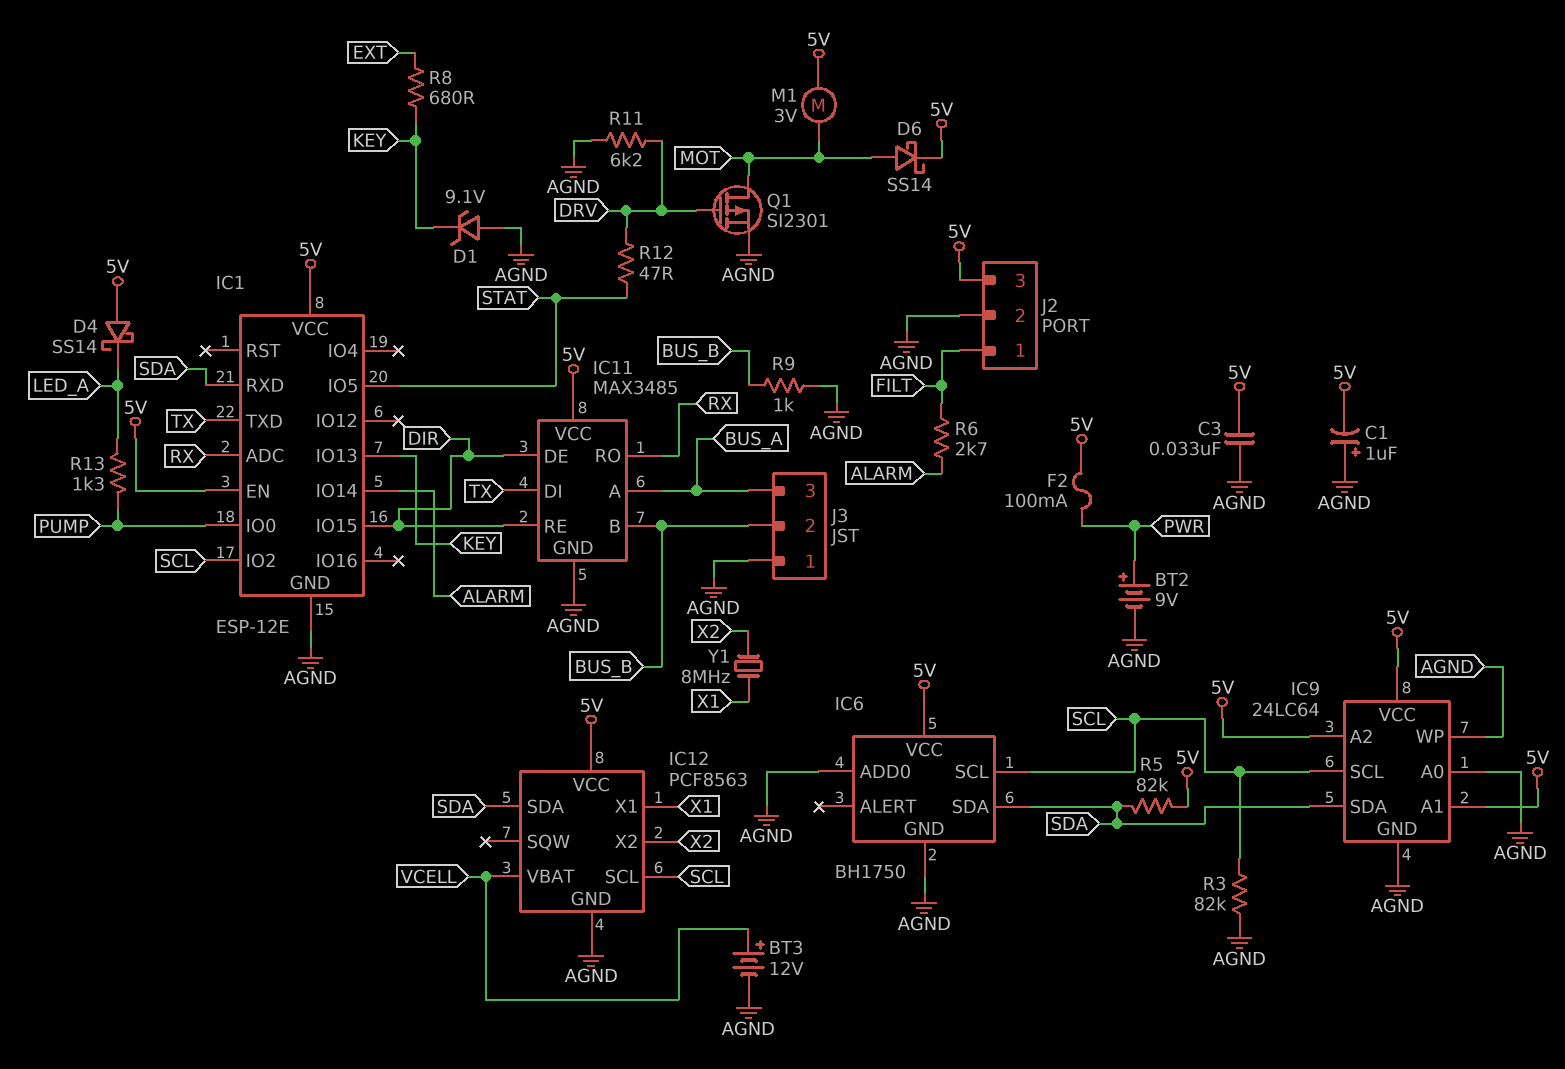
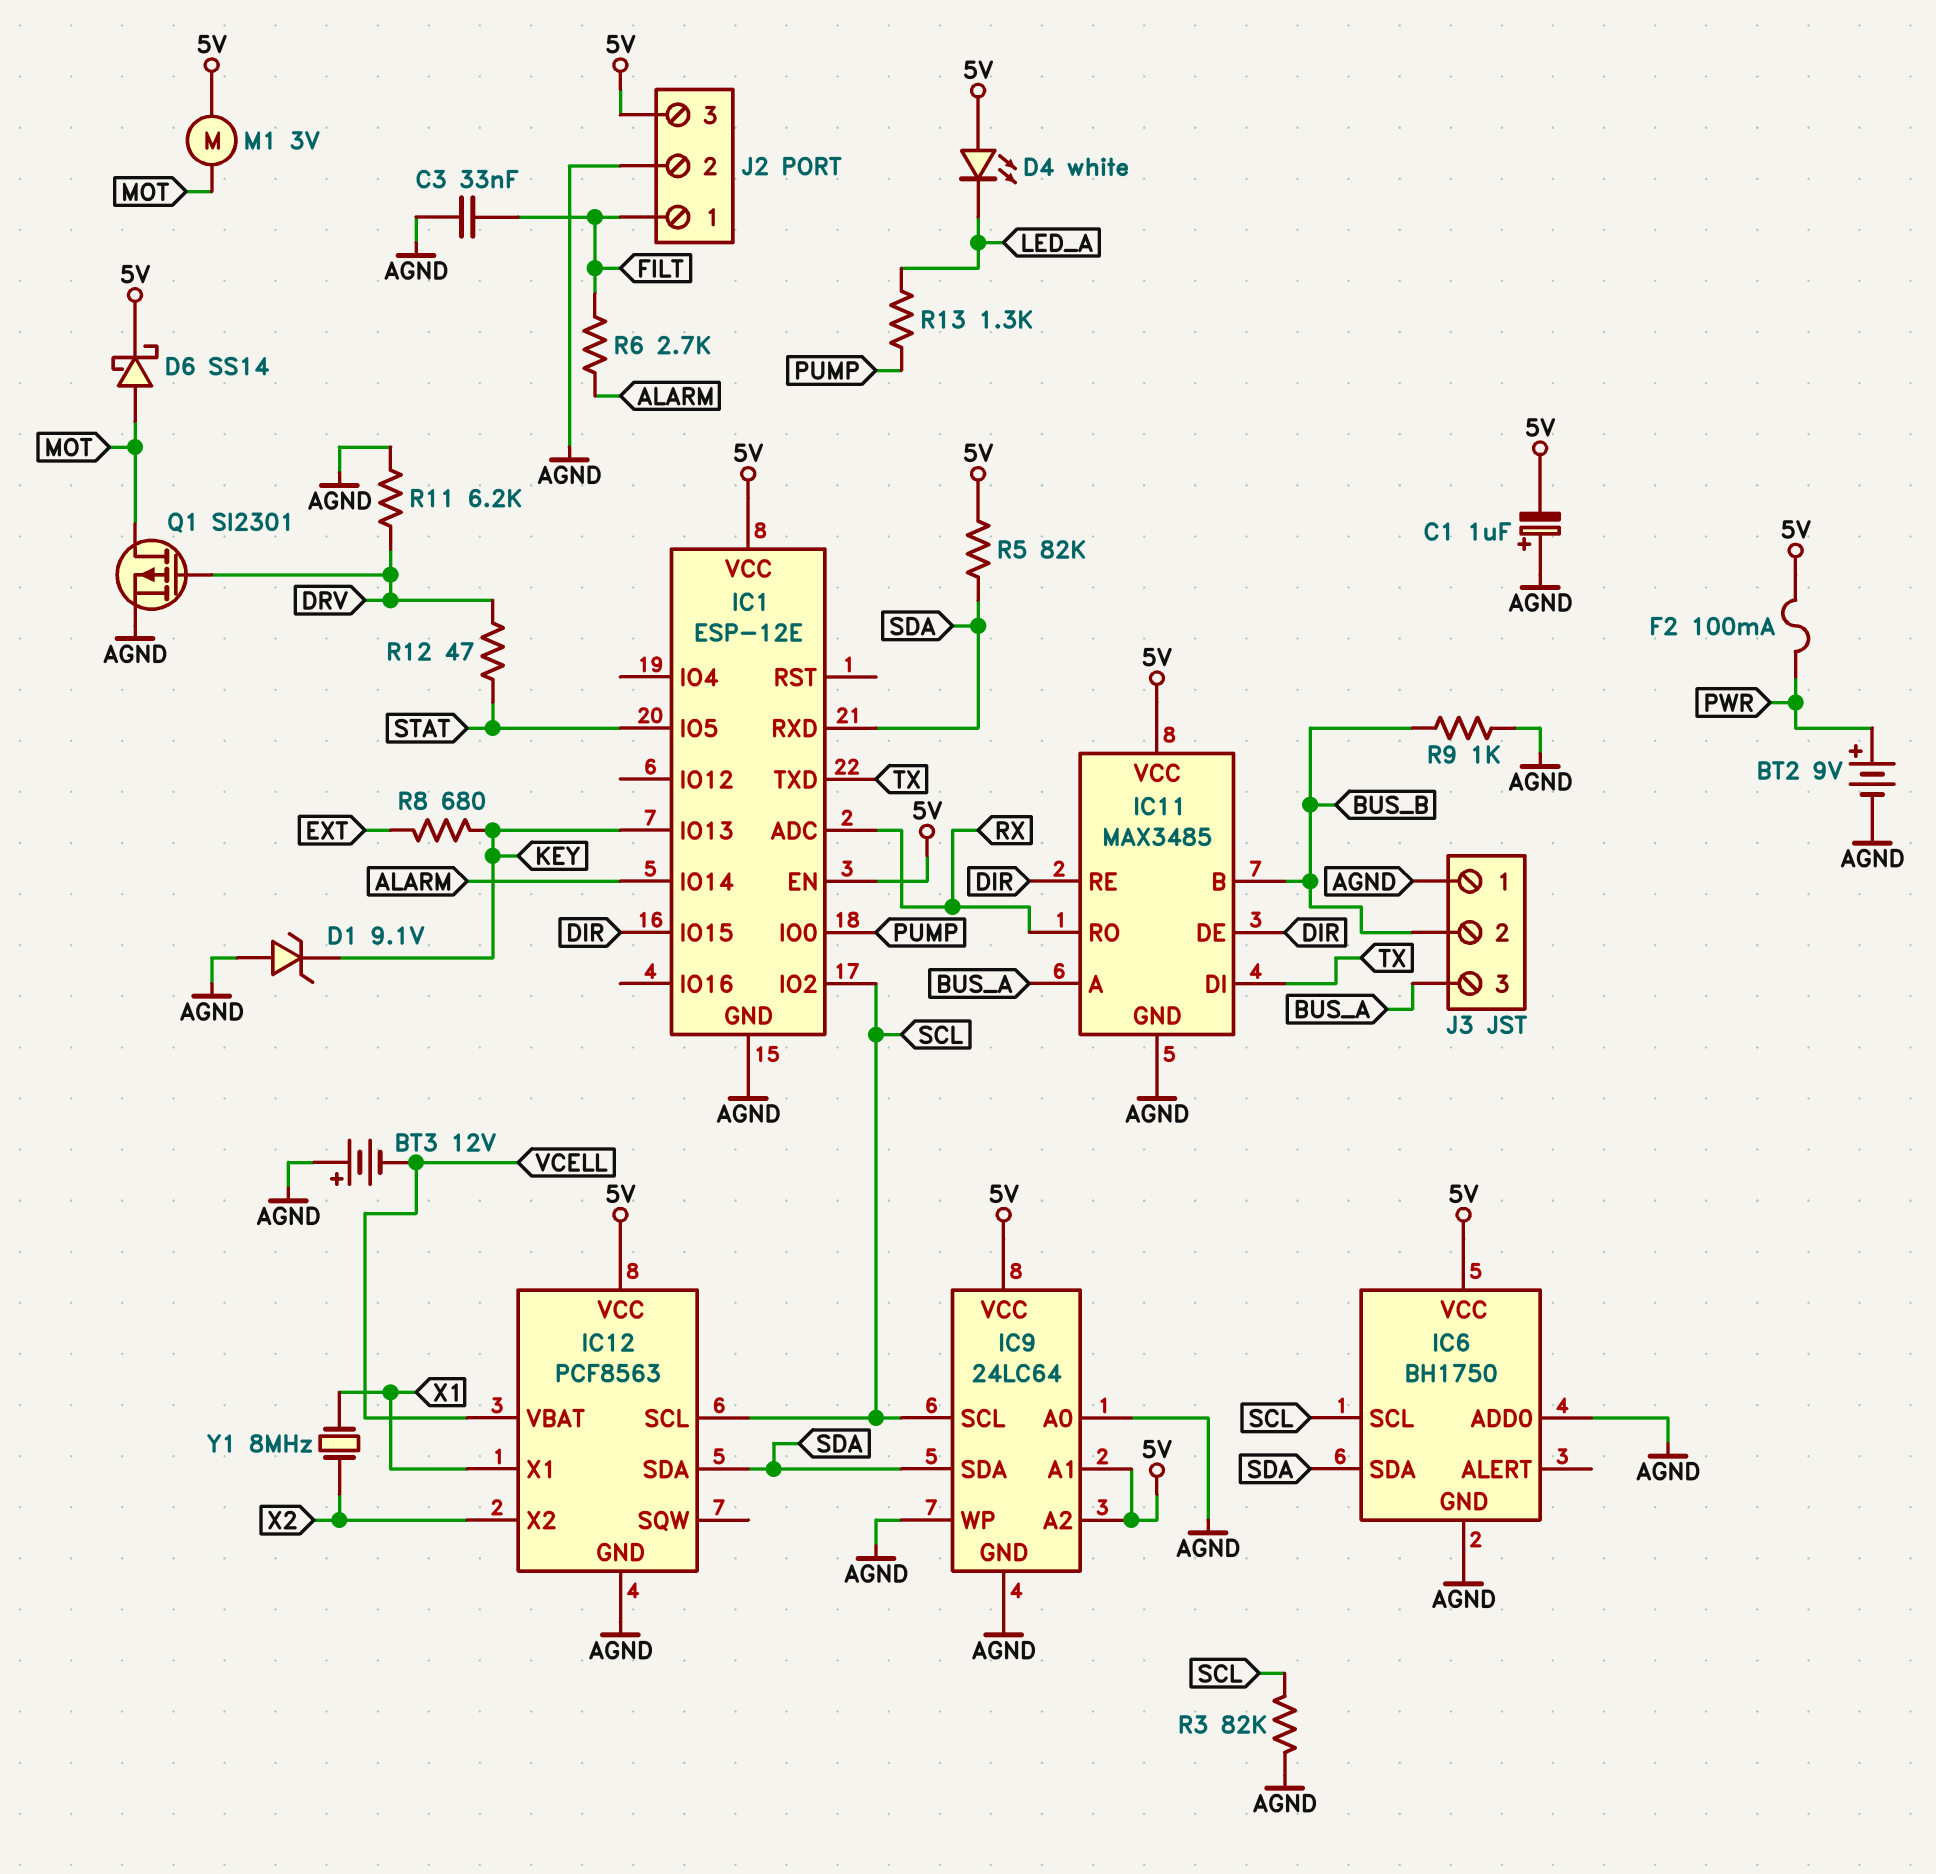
BT3: 12V (plus VCELL, minus AGND) -> 12V (plus AGND, minus VCELL)
C3: 33nF (5V, AGND) -> 33nF (AGND, FILT)
D4: schottky SS14 (A 5V, K LED_A) -> LED white (A 5V, K LED_A)

